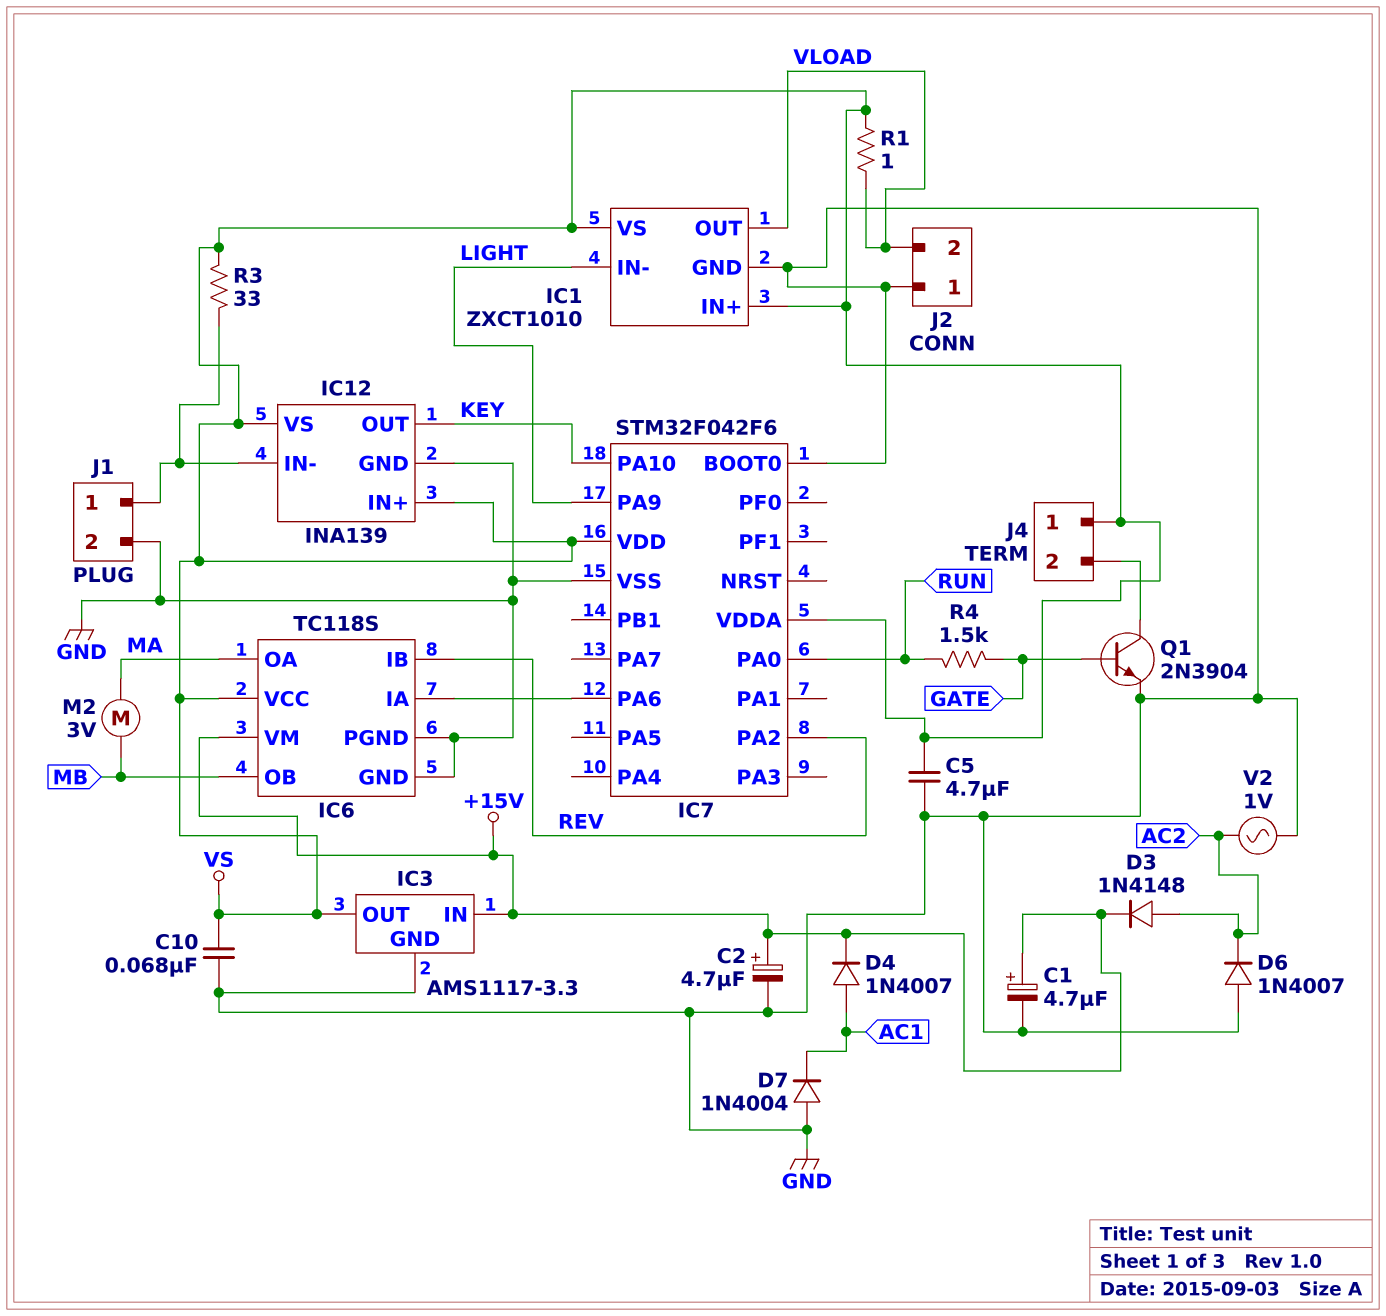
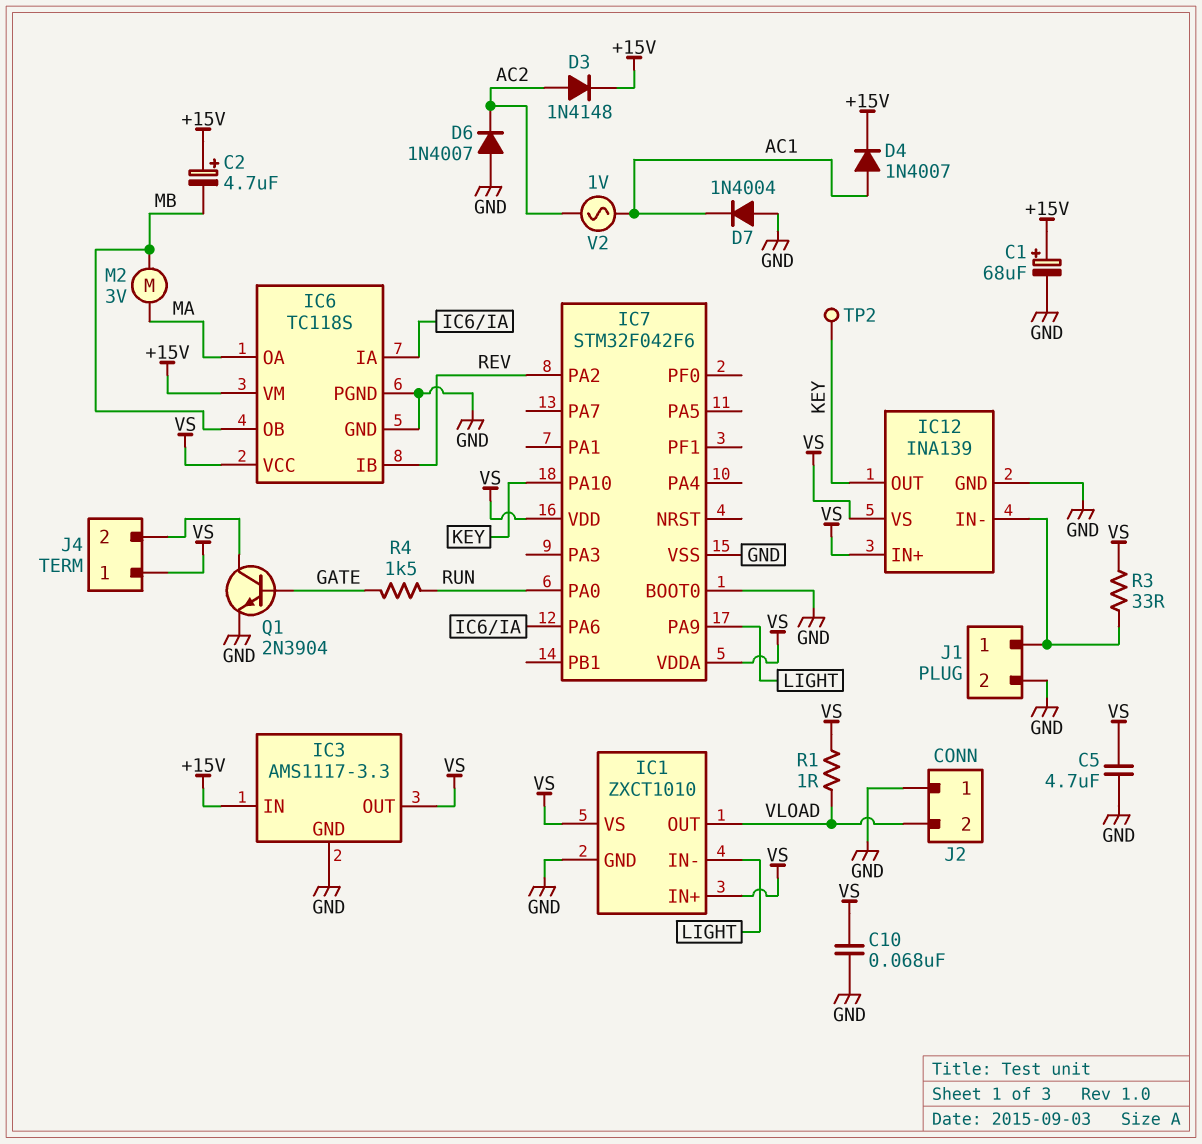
C1: 4.7uF (plus +15V, minus GND) -> 68uF (plus +15V, minus GND)
C2: 4.7uF (plus +15V, minus GND) -> 4.7uF (plus +15V, minus MB)
TP2: none -> test point (KEY)
V2: AC 1V (AC2, GND) -> AC 1V (AC1, AC2)

